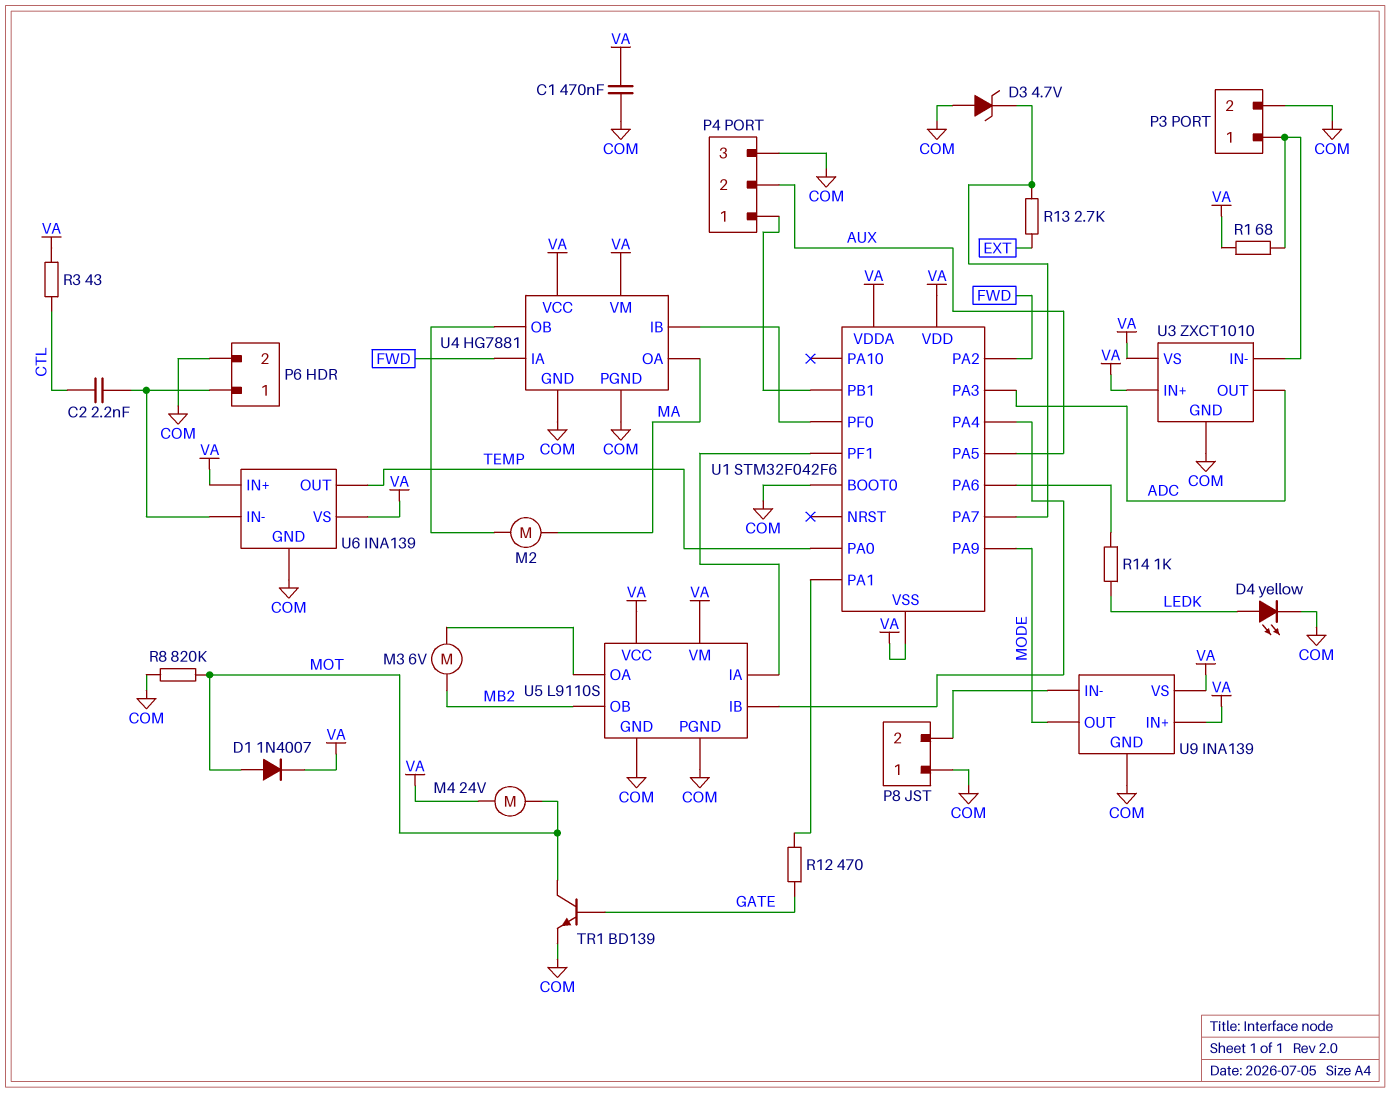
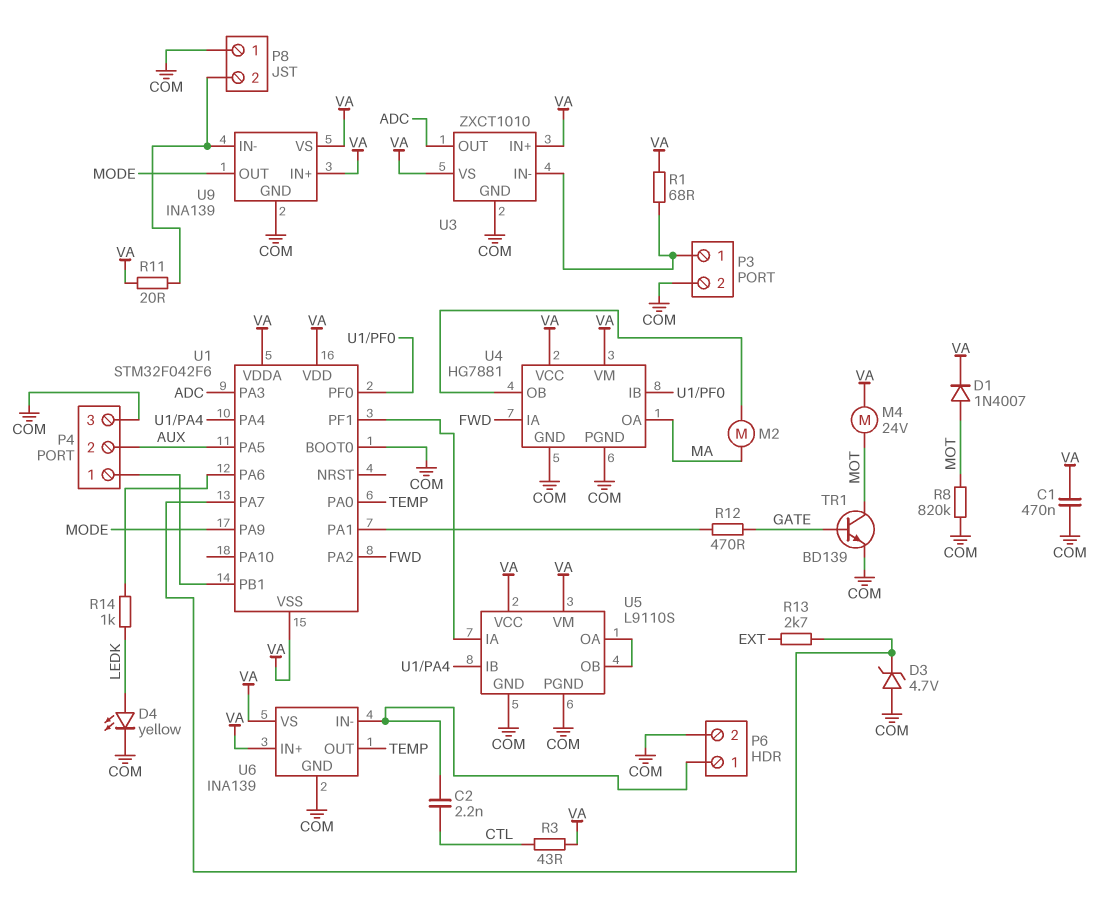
M3: motor 6V (MB2, U5/OA) -> none
R11: none -> 20 (P8/2, VA)
U5 pin OB: MB2 -> U5/OA

